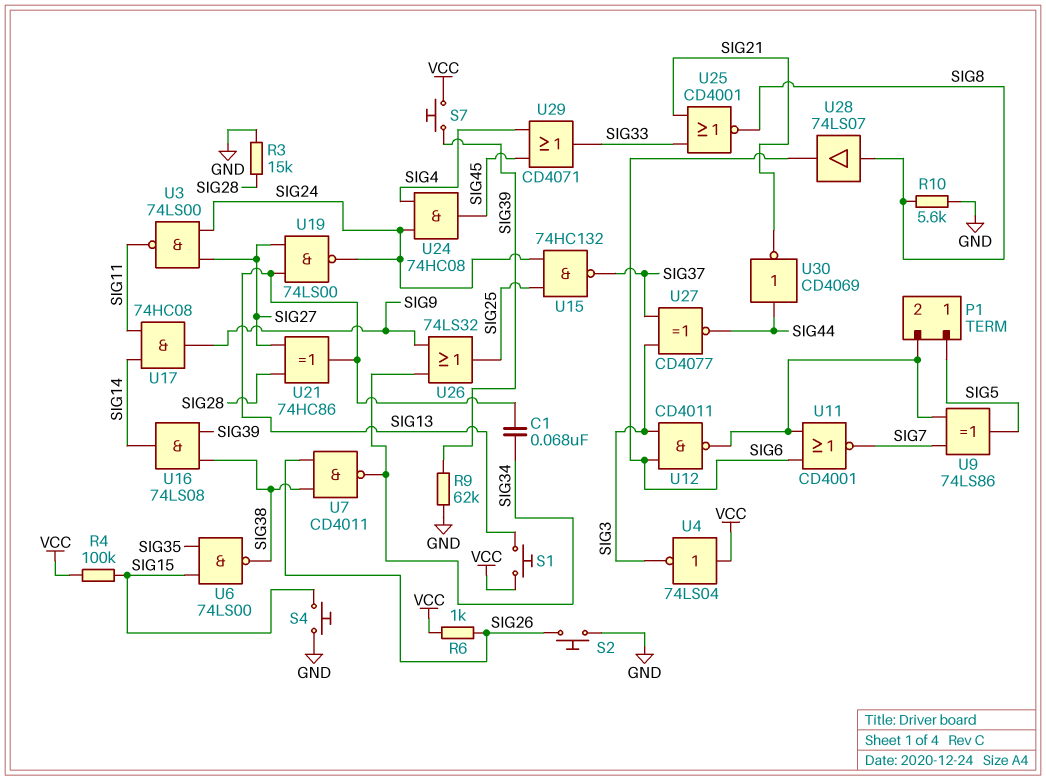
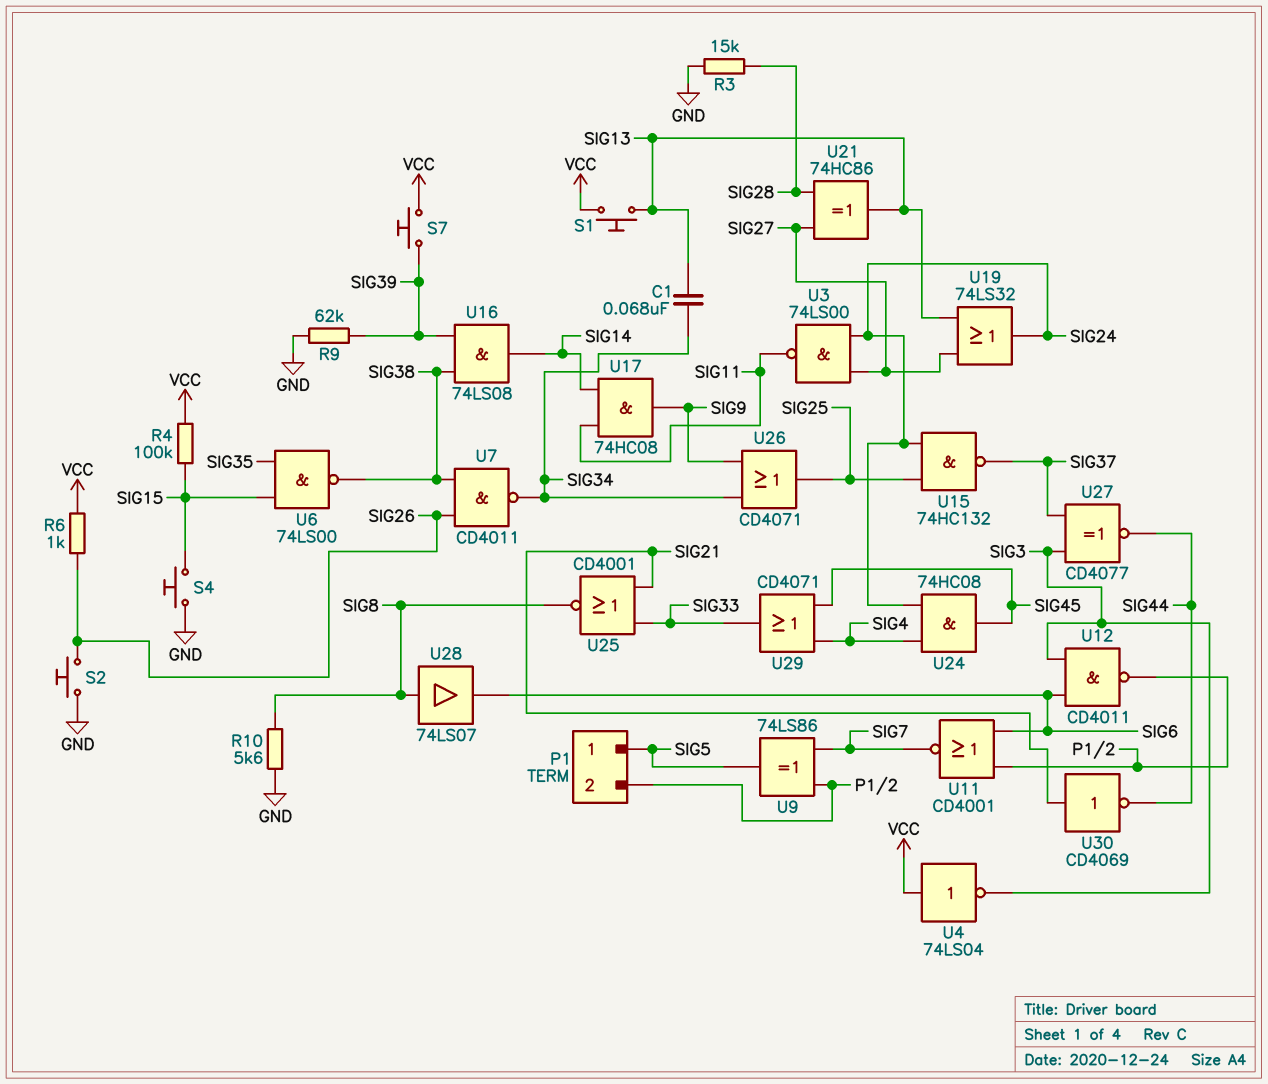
U19: NAND 74LS00 (in SIG13, in SIG27, out SIG24) -> OR 74LS32 (in SIG13, in SIG27, out SIG24)
U26: OR 74LS32 (in SIG9, in SIG34, out SIG25) -> OR CD4071 (in SIG9, in SIG34, out SIG25)
U30: NOT CD4069 (in SIG44, out SIG21) -> NOT CD4069 (in SIG21, out SIG44)

